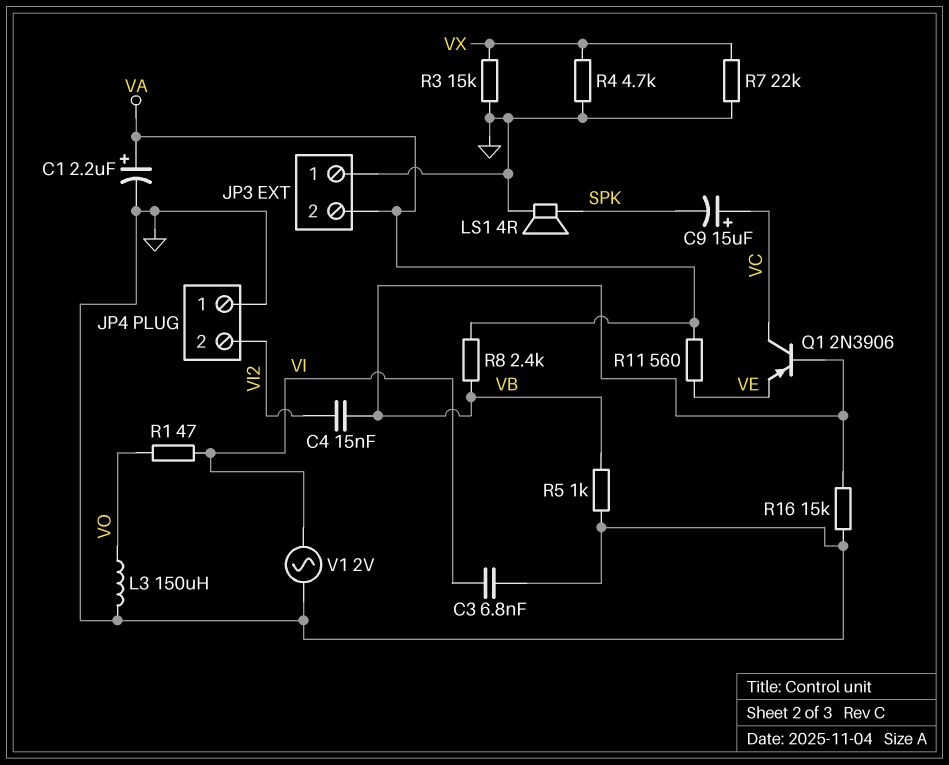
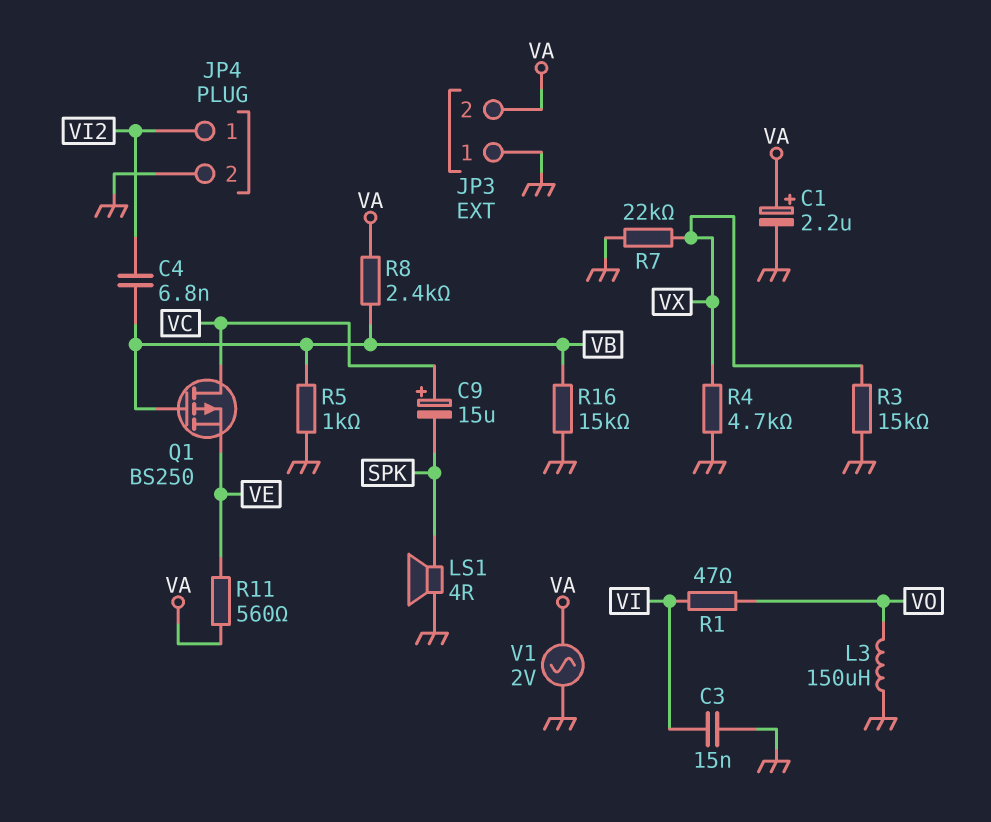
C3: 6.8nF (GND, VI) -> 15nF (GND, VI)
C4: 15nF (VB, VI2) -> 6.8nF (VB, VI2)
JP4 pin 1: GND -> VI2
JP4 pin 2: VI2 -> GND
Q1: PNP 2N3906 (B VB, C VC, E VE) -> PMOS BS250 (G VB, D VC, S VE)
V1: AC 2V (GND, VI) -> AC 2V (GND, VA)

